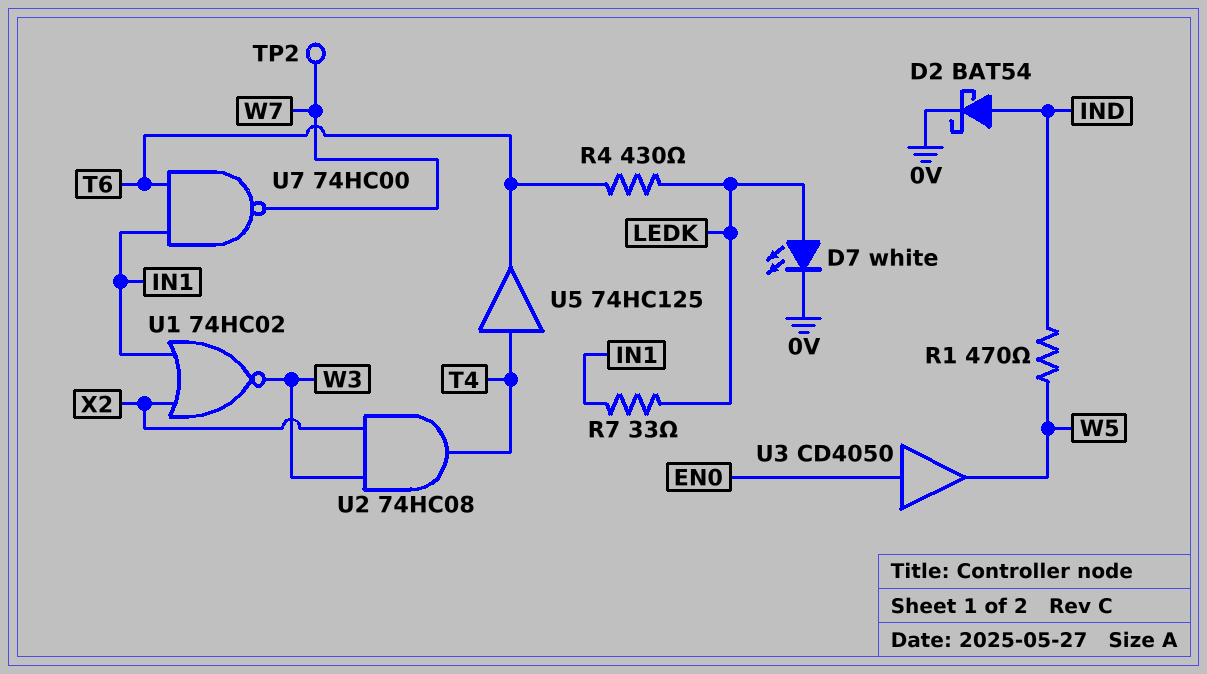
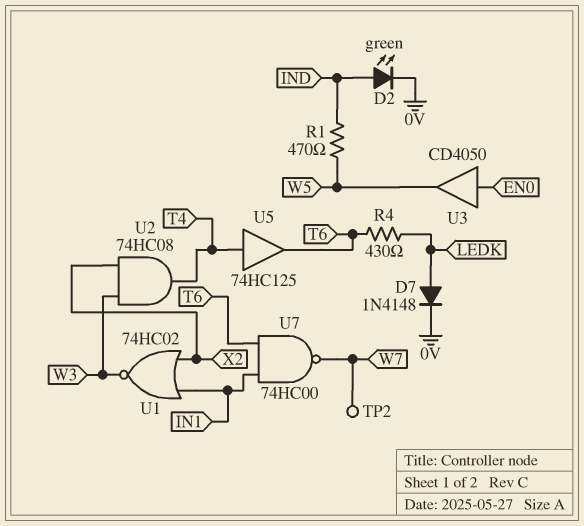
D2: schottky BAT54 (A IND, K 0V) -> LED green (A IND, K 0V)
D7: LED white (A LEDK, K 0V) -> diode 1N4148 (A LEDK, K 0V)
R7: 33 (IN1, LEDK) -> none

